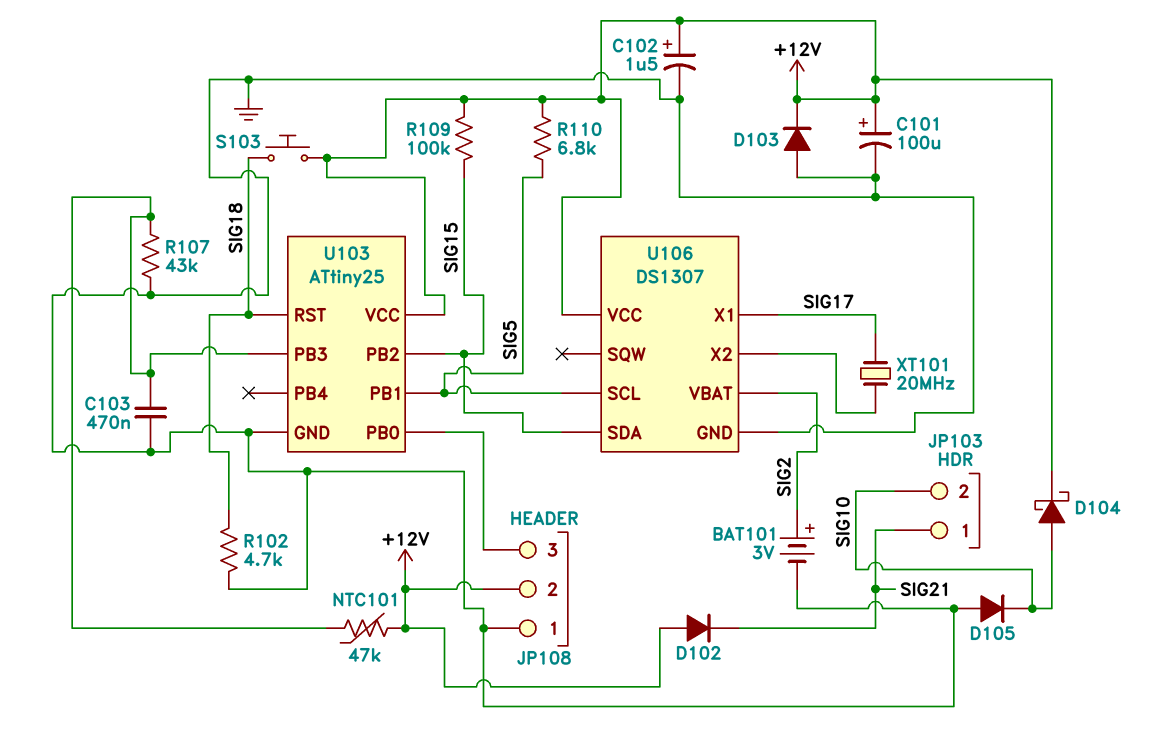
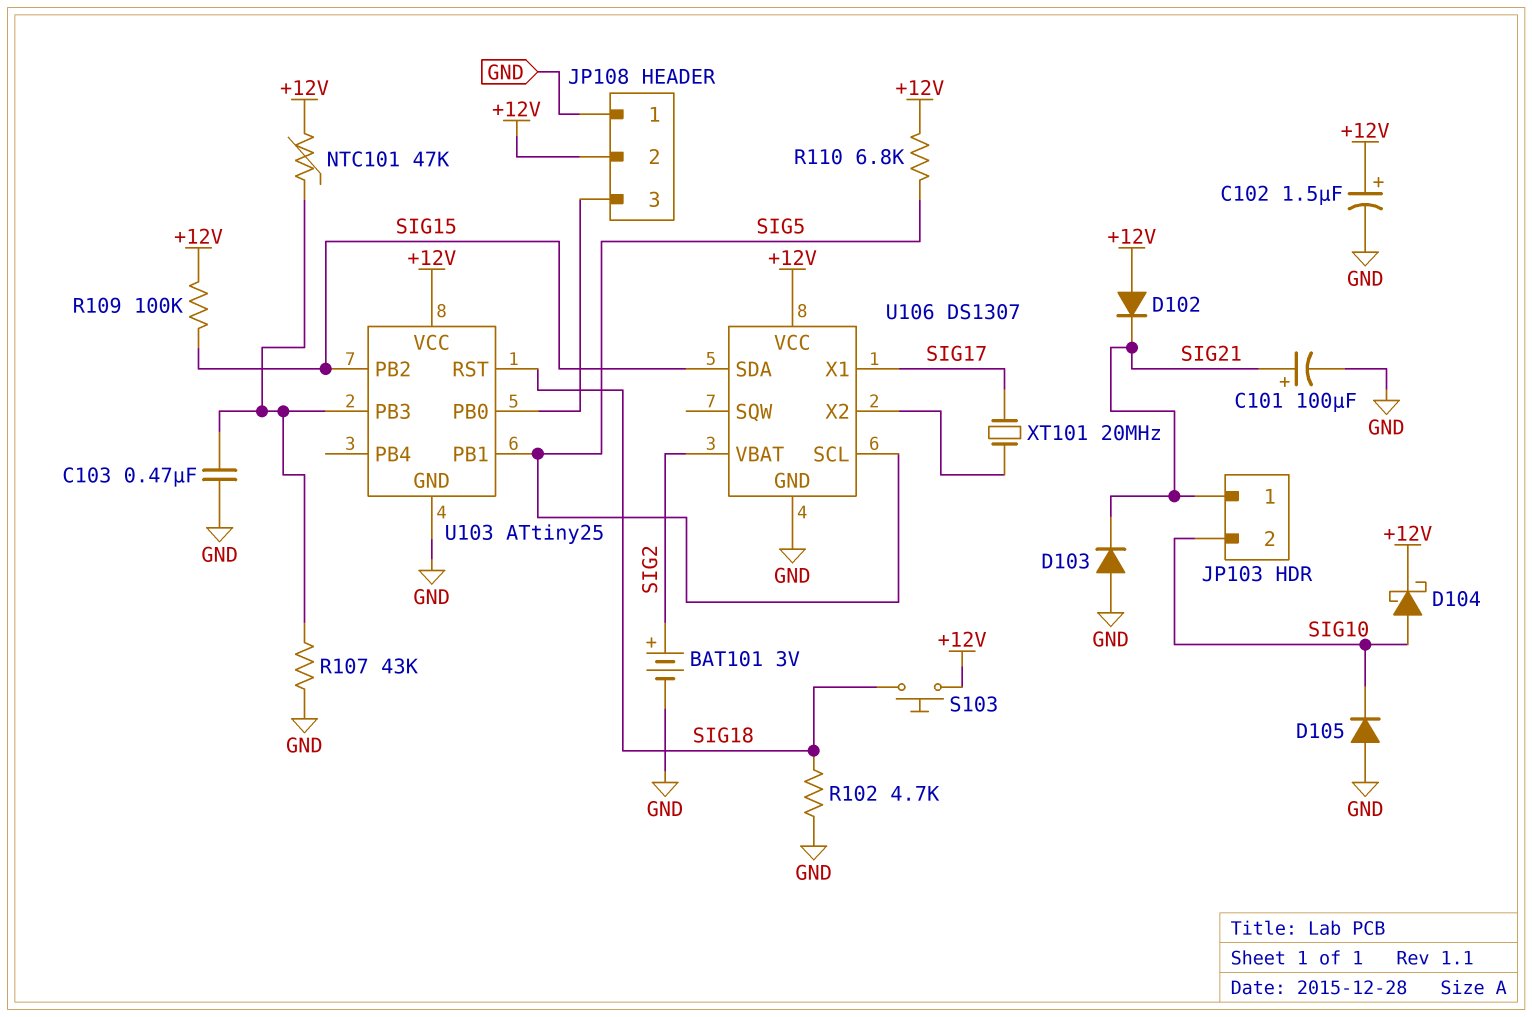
C101: 100uF (plus +12V, minus GND) -> 100uF (plus SIG21, minus GND)
D103: diode (A GND, K +12V) -> diode (A GND, K SIG21)

